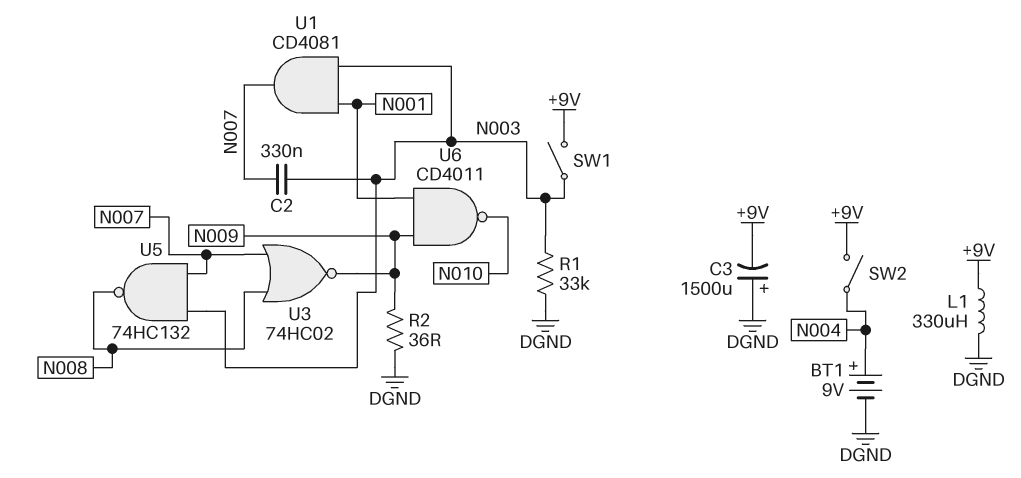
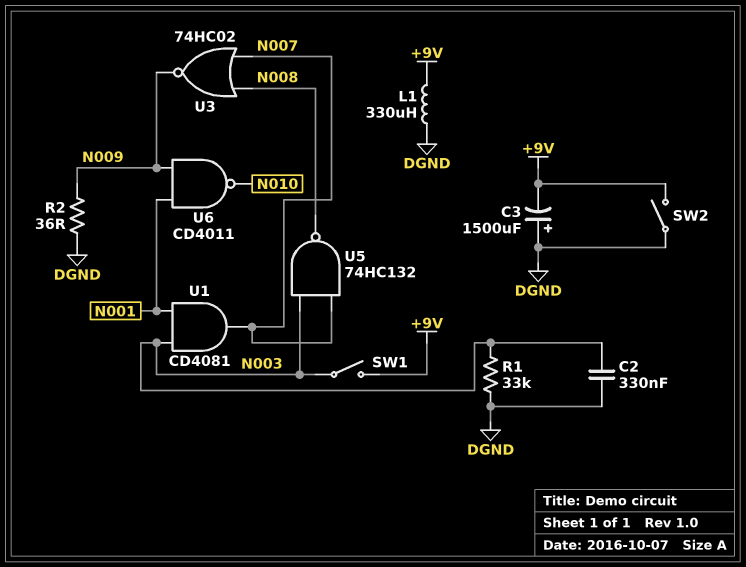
BT1: 9V (plus N004, minus DGND) -> none
C2: 330nF (N003, N007) -> 330nF (DGND, N003)
SW2: switch (+9V, N004) -> switch (+9V, DGND)

